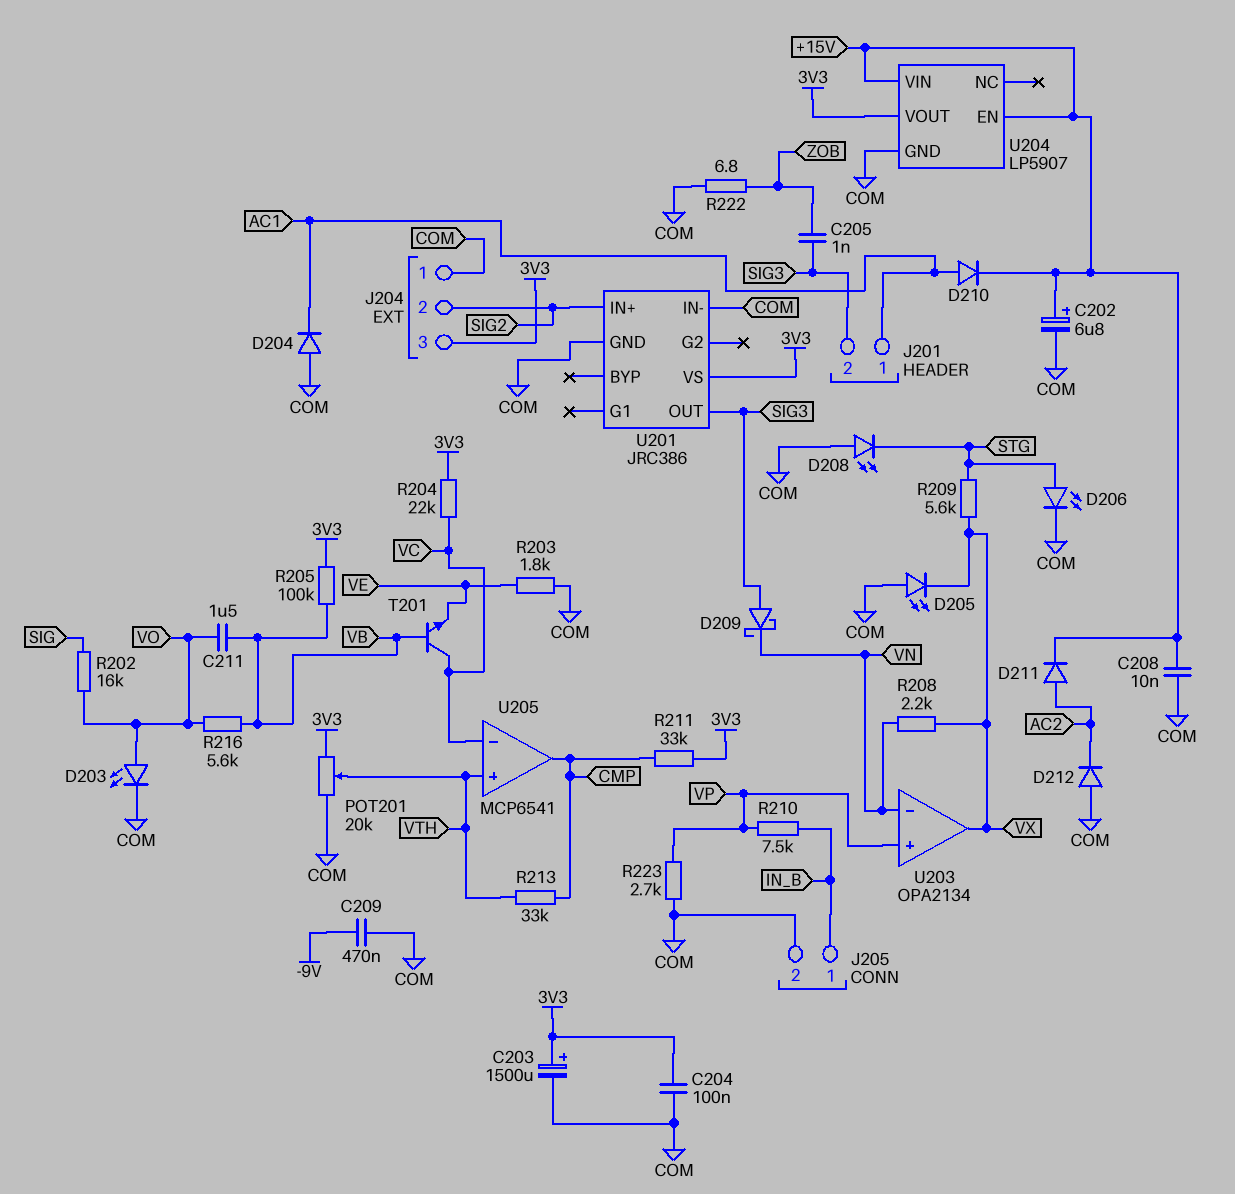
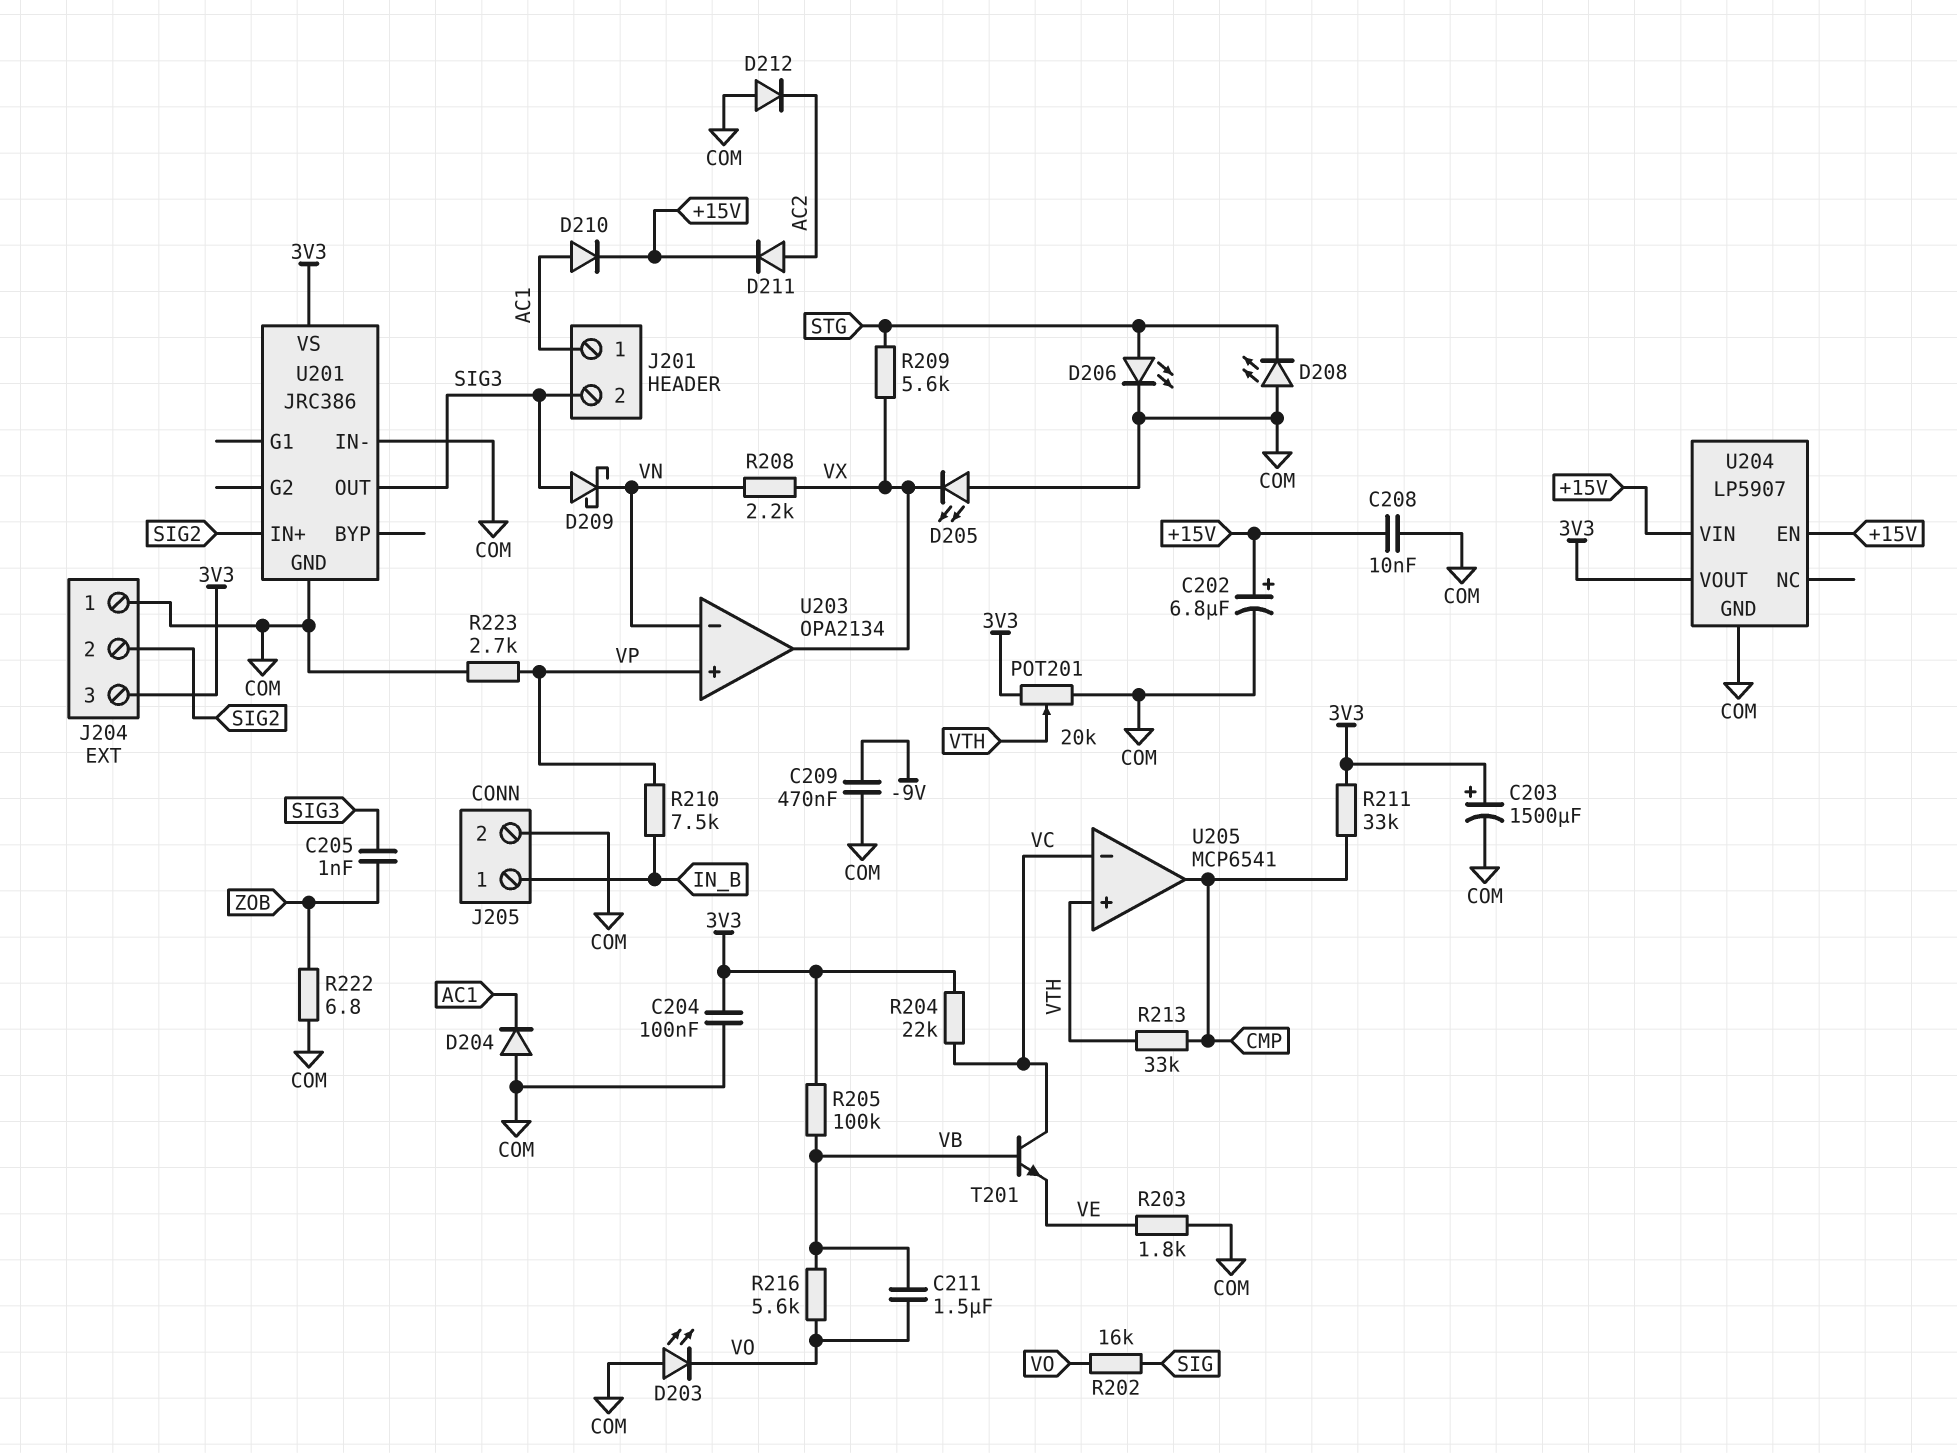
D203: LED (A VO, K COM) -> LED (A COM, K VO)

